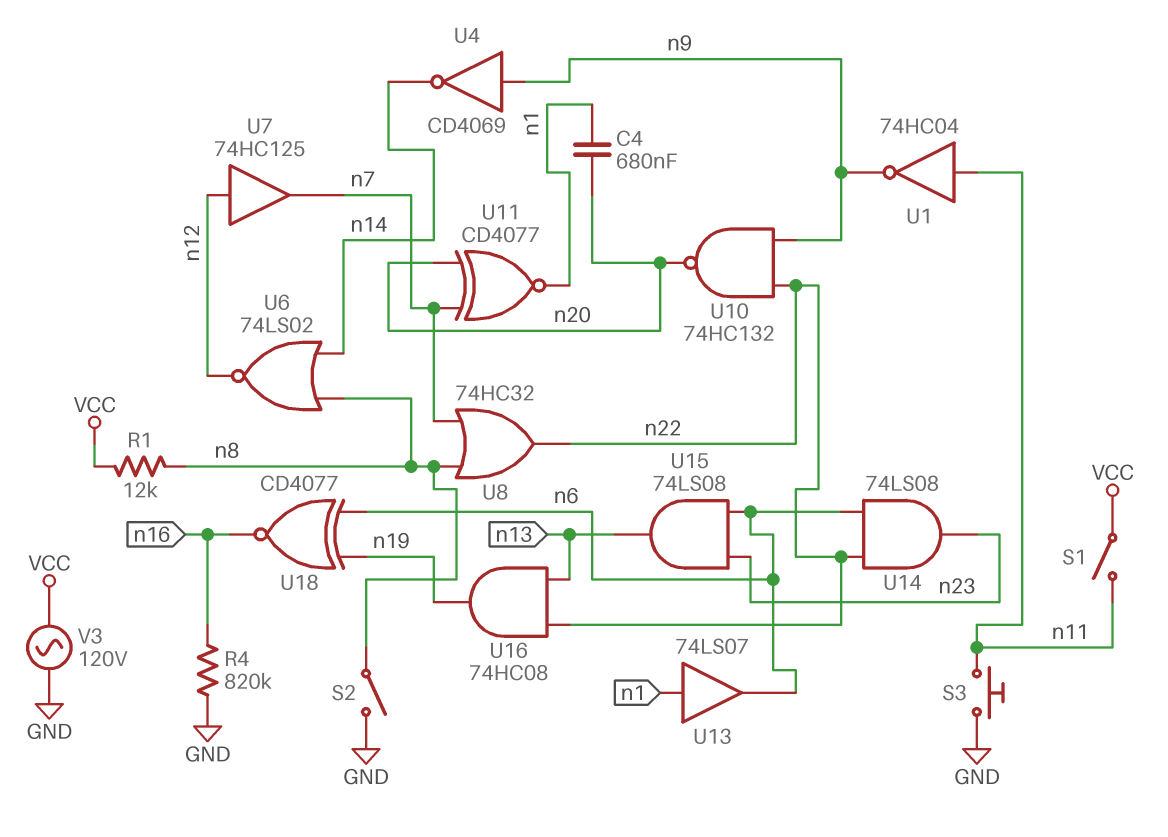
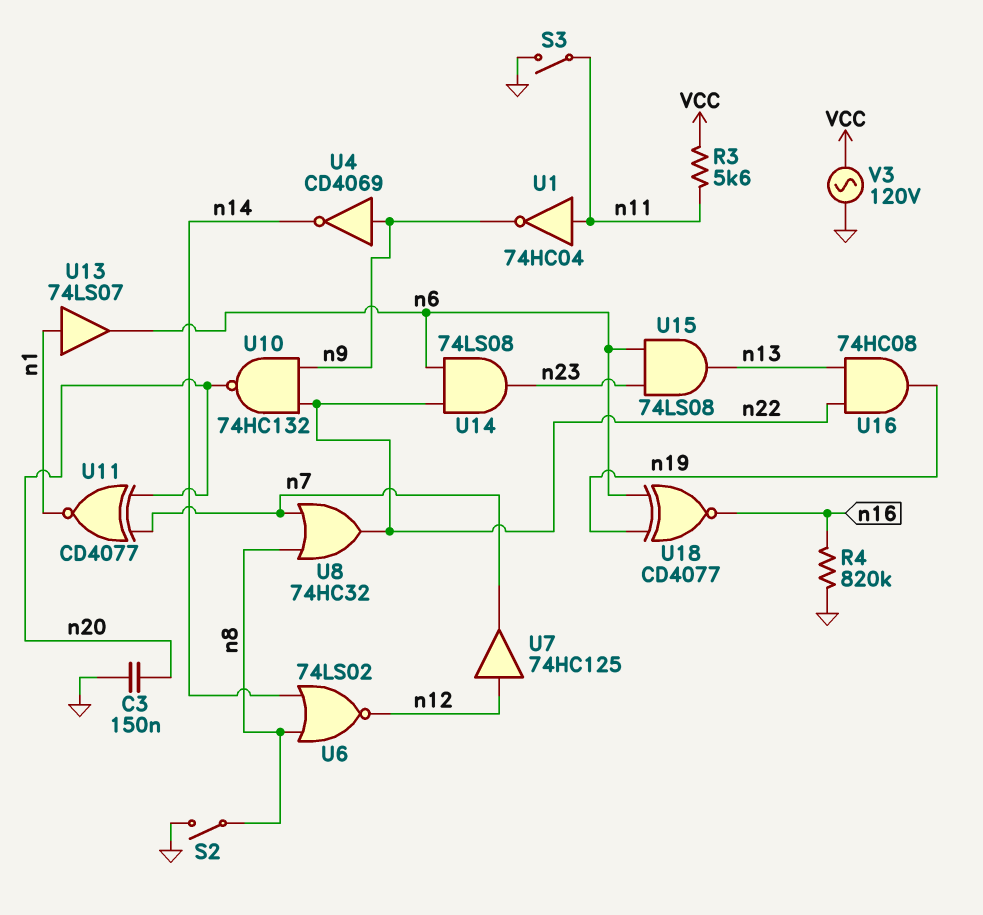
C3: none -> 150nF (GND, n20)
C4: 680nF (n1, n20) -> none
R1: 12k (VCC, n8) -> none
R3: none -> 5.6k (VCC, n11)
S1: switch (VCC, n11) -> none
S3: button (GND, n11) -> switch (GND, n11)

